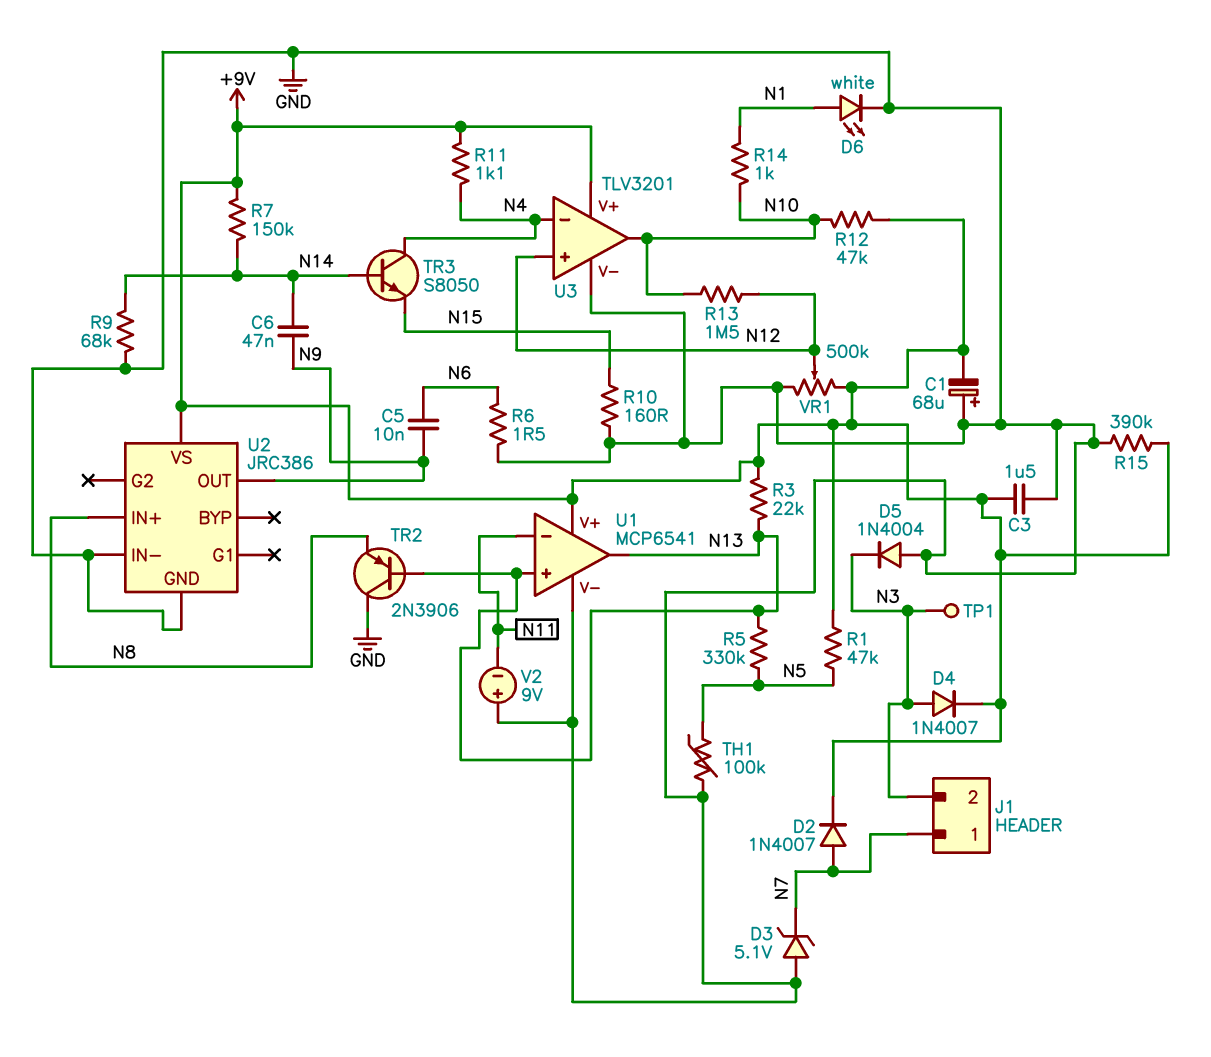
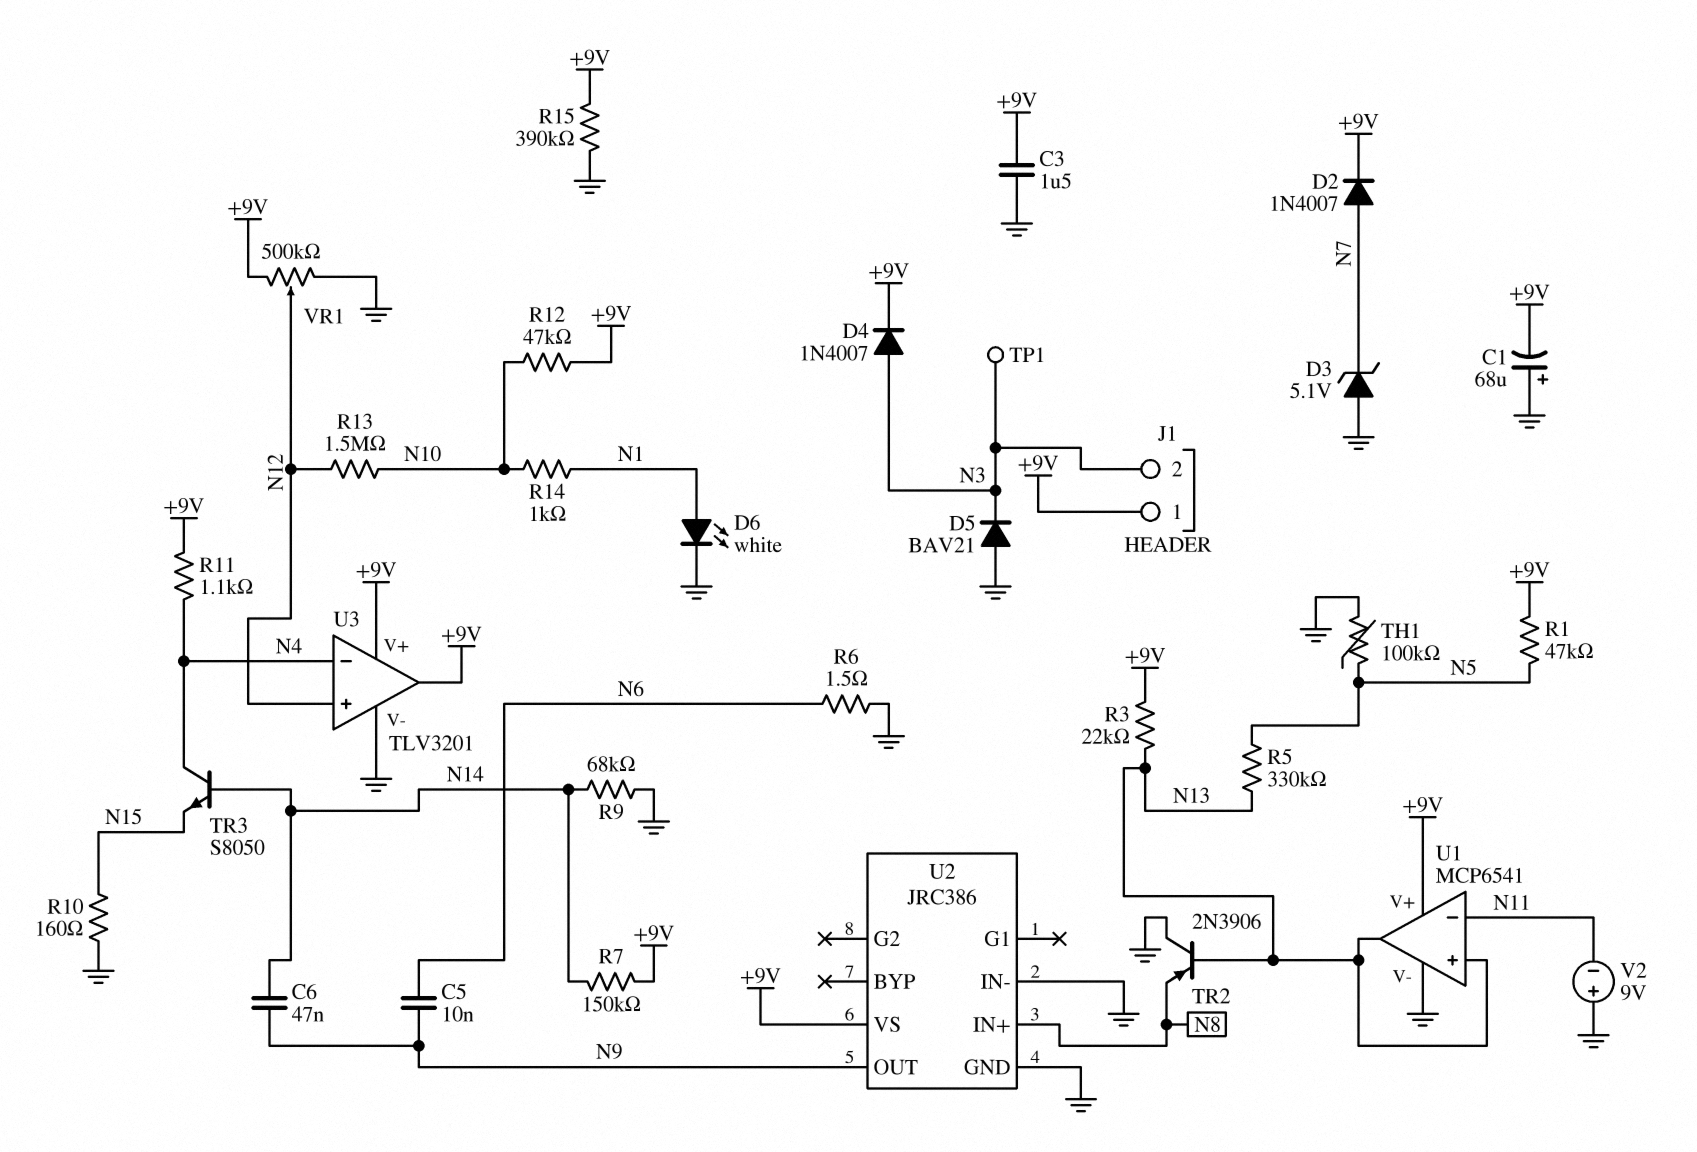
D5: diode 1N4004 (A GND, K N3) -> diode BAV21 (A GND, K N3)
J1 pin 1: N7 -> +9V
U3 pin out: N10 -> +9V

